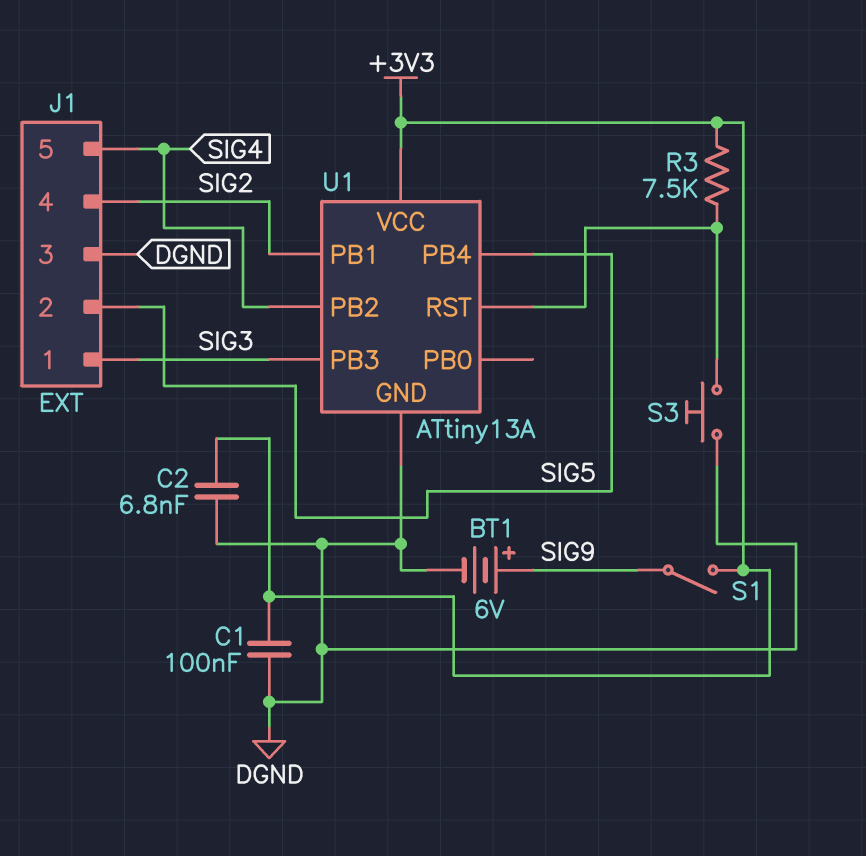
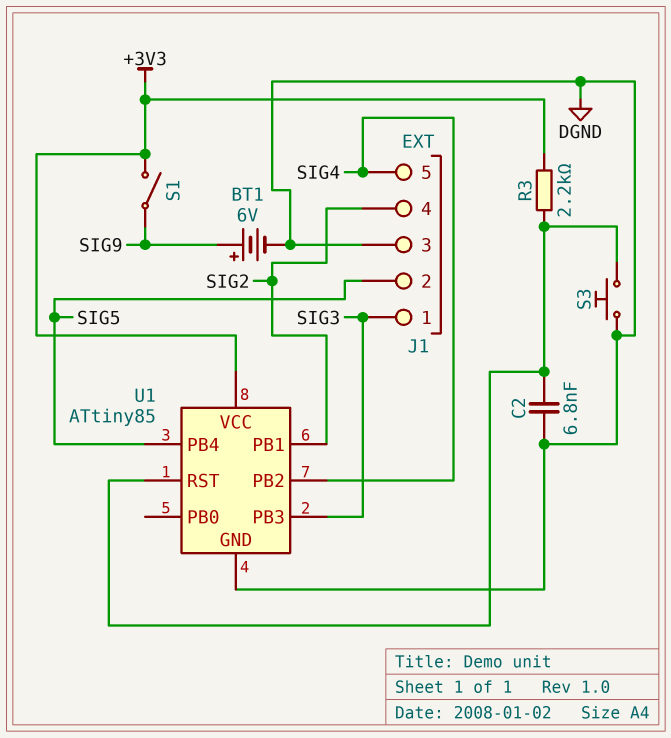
C1: 100nF (+3V3, DGND) -> none
C2: 6.8nF (+3V3, DGND) -> 6.8nF (DGND, U1/RST)
R3: 7.5k (+3V3, U1/RST) -> 2.2k (+3V3, U1/RST)
U1: ATtiny13A -> ATtiny85

